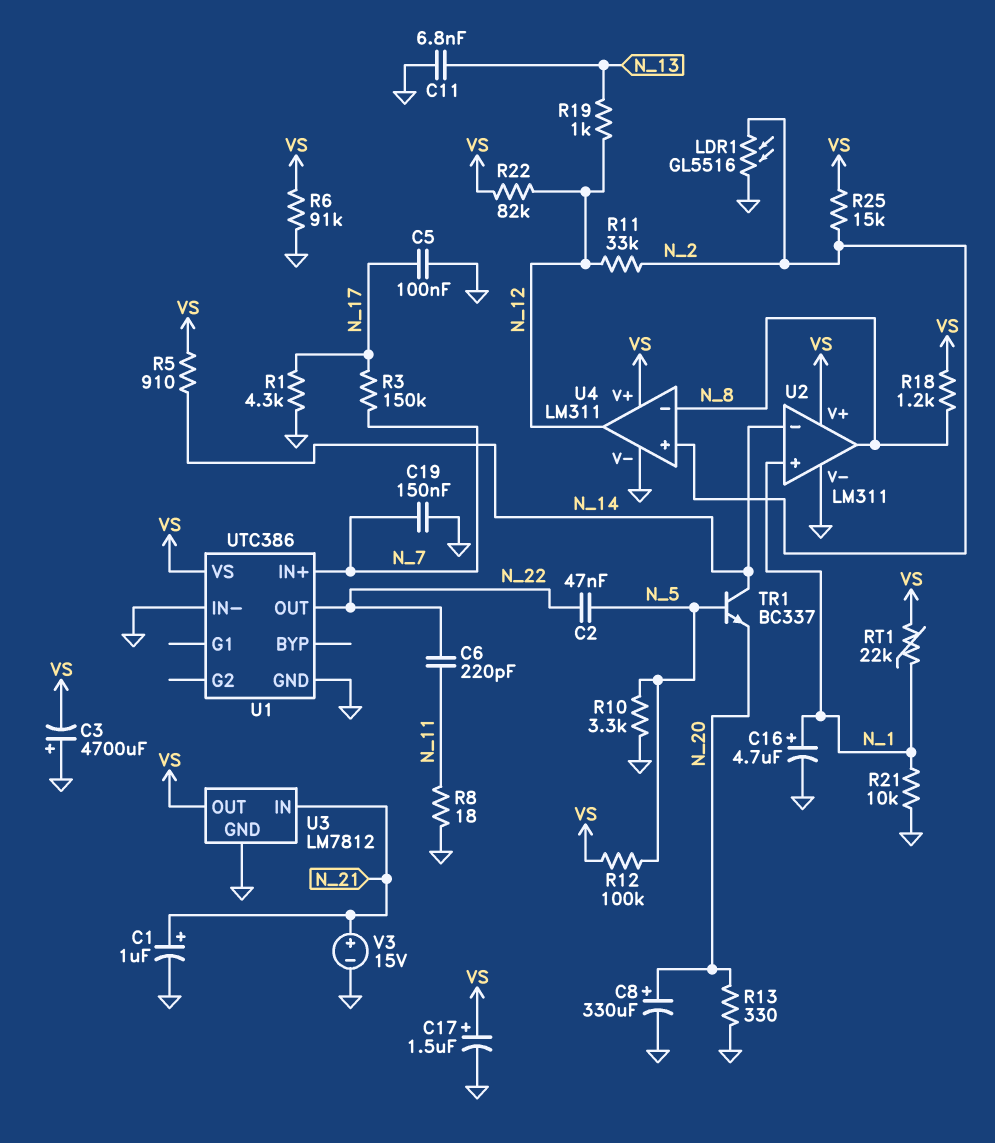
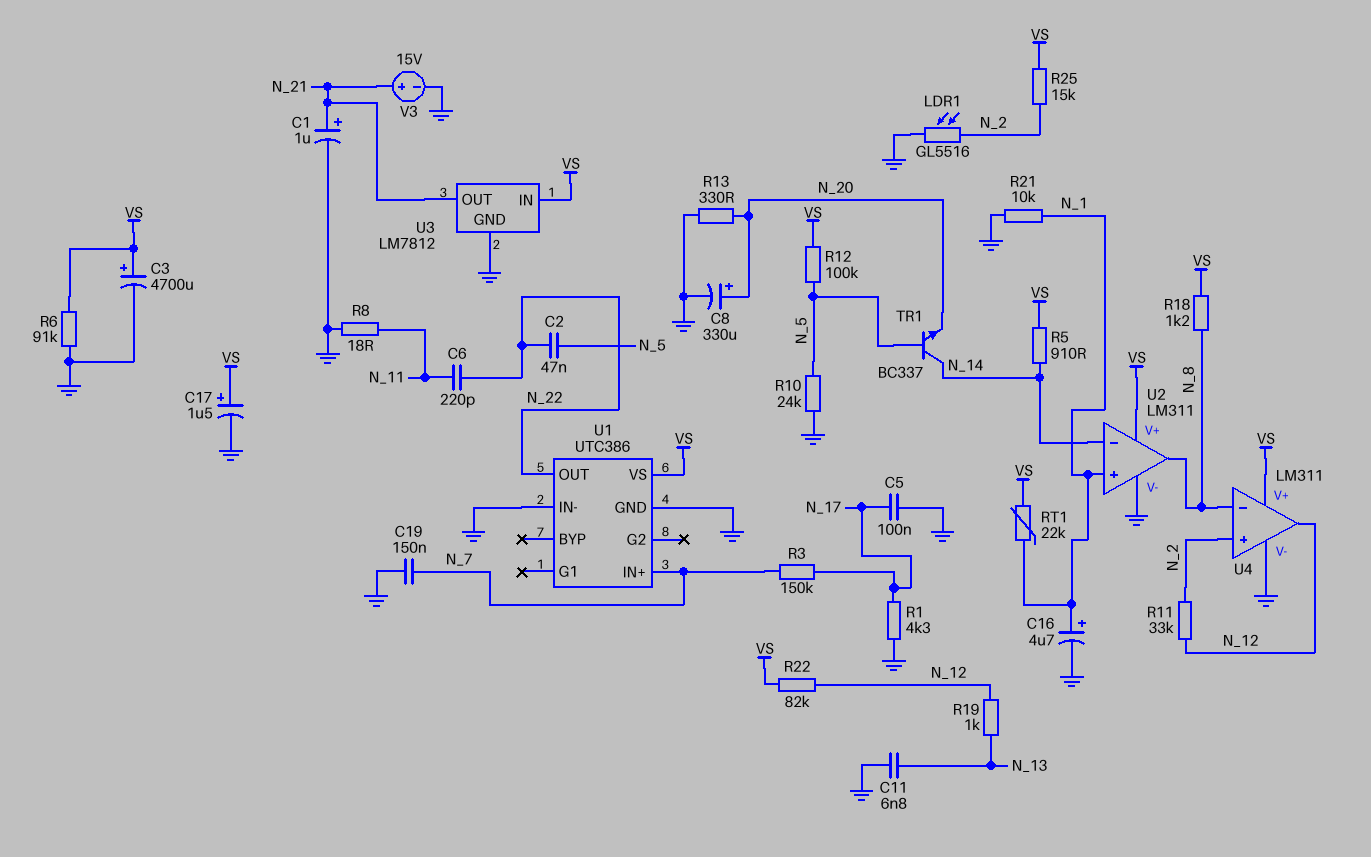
C3: 4700uF (plus GND, minus VS) -> 4700uF (plus VS, minus GND)
R10: 3.3k (GND, N_5) -> 24k (GND, N_5)
U3 pin IN: N_21 -> VS
U3 pin OUT: VS -> N_21

